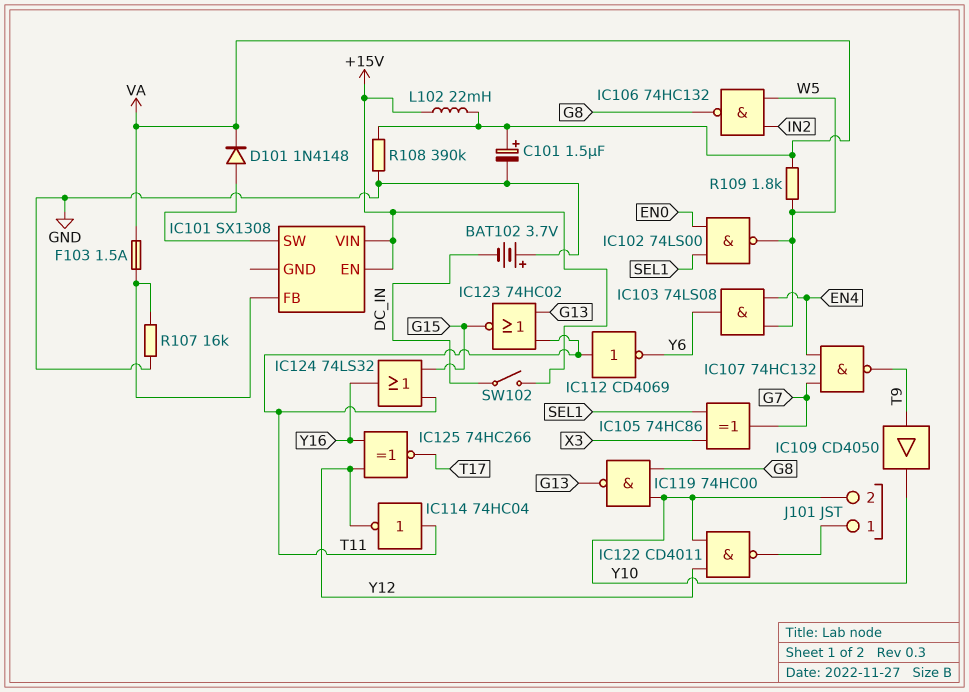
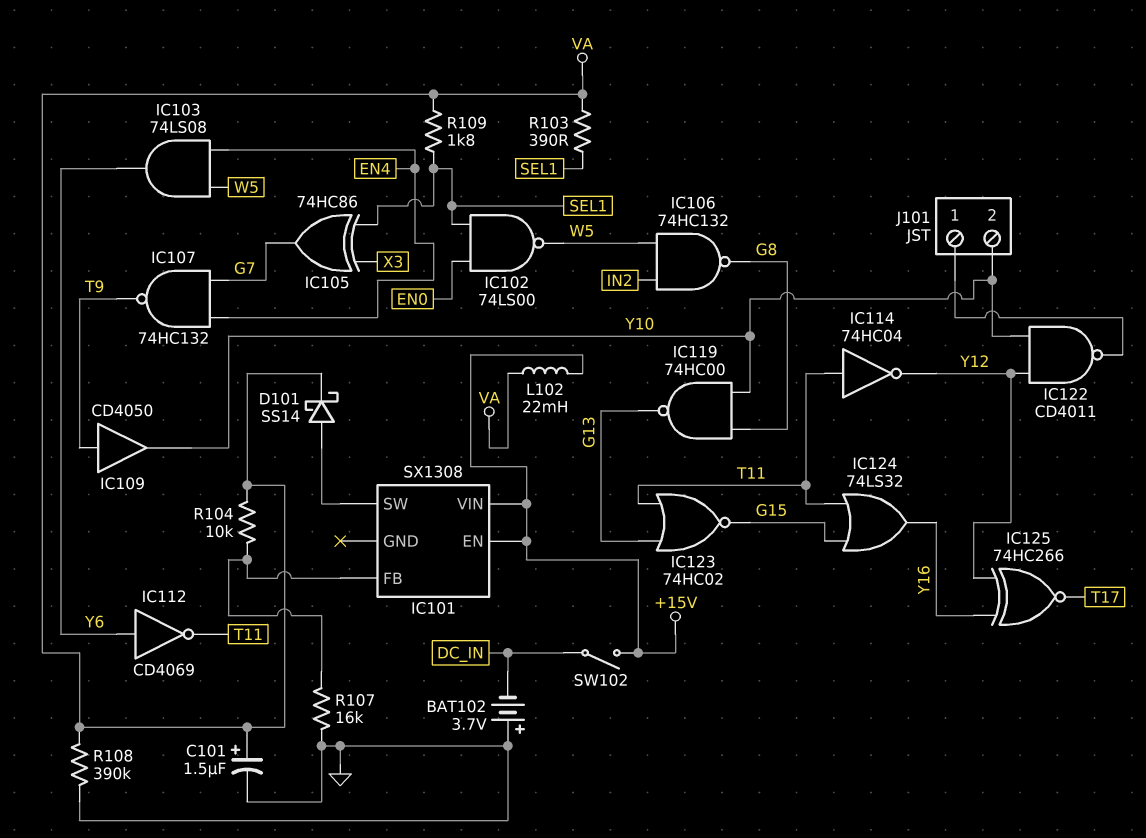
D101: diode 1N4148 (A IC101/SW, K VA) -> schottky SS14 (A IC101/SW, K VA)
F103: 1.5A (IC101/FB, VA) -> none
IC112: NOT CD4069 (in T11, out Y6) -> NOT CD4069 (in Y6, out T11)
R103: none -> 390 (SEL1, VA)
R104: none -> 10k (IC101/FB, VA)
R109: 1.8k (VA, W5) -> 1.8k (SEL1, VA)

